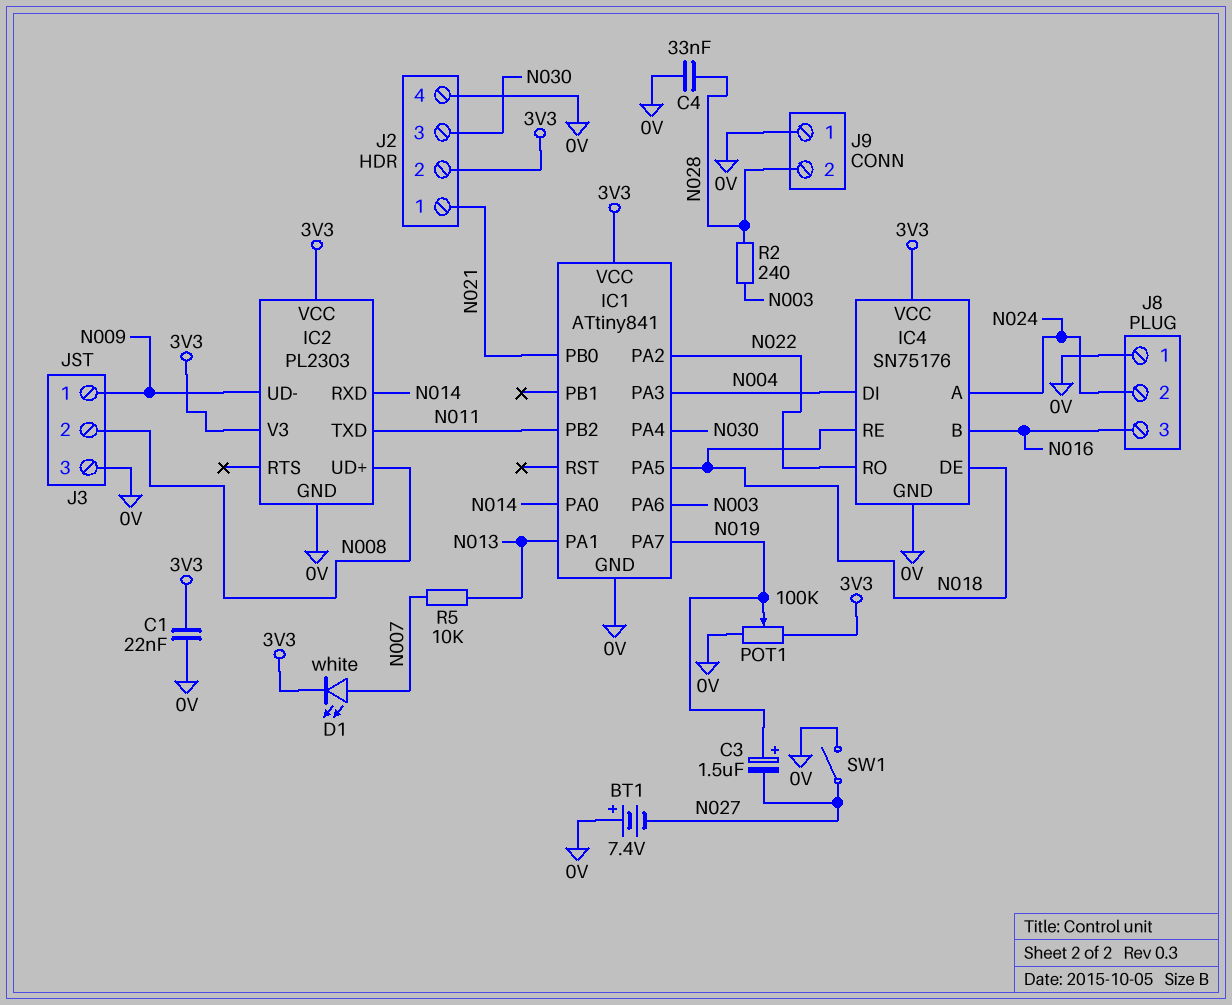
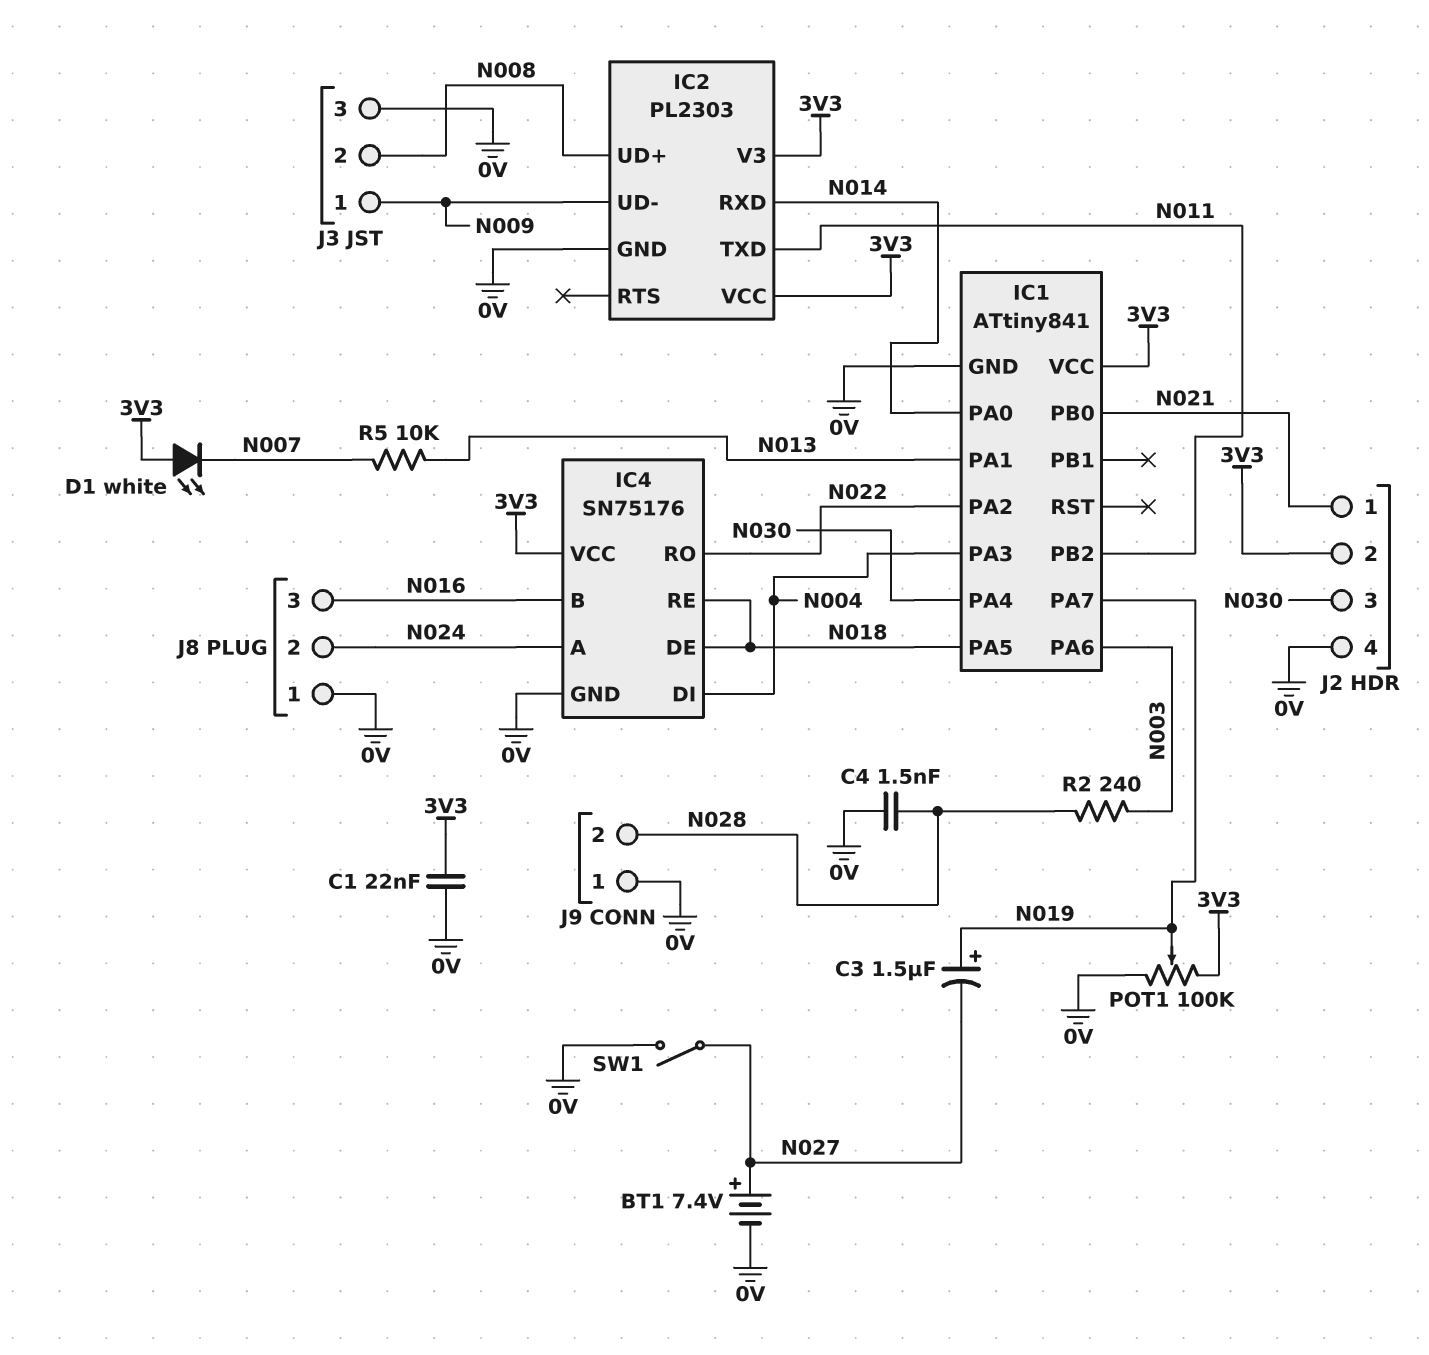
BT1: 7.4V (plus 0V, minus N027) -> 7.4V (plus N027, minus 0V)
C4: 33nF (0V, N028) -> 1.5nF (0V, N028)
D1: LED white (A N007, K 3V3) -> LED white (A 3V3, K N007)

